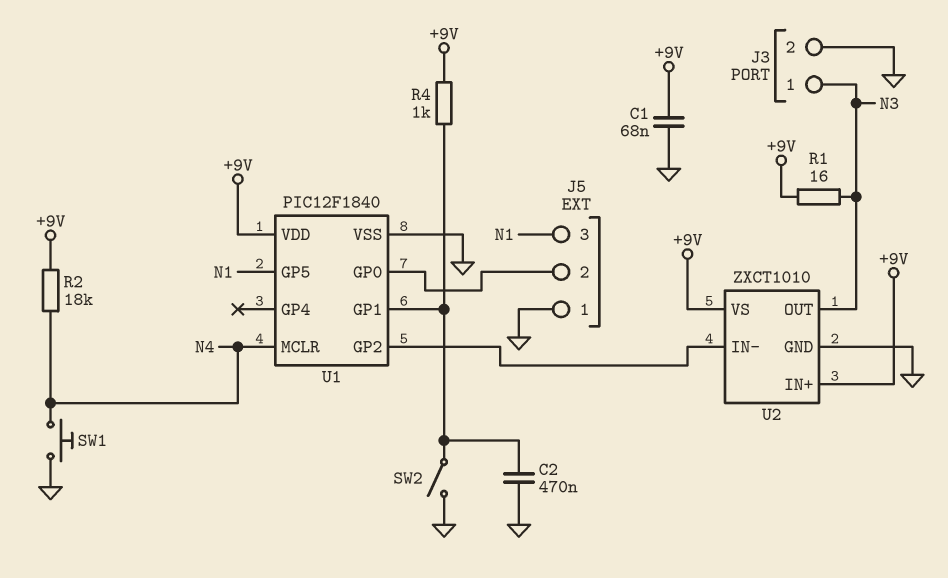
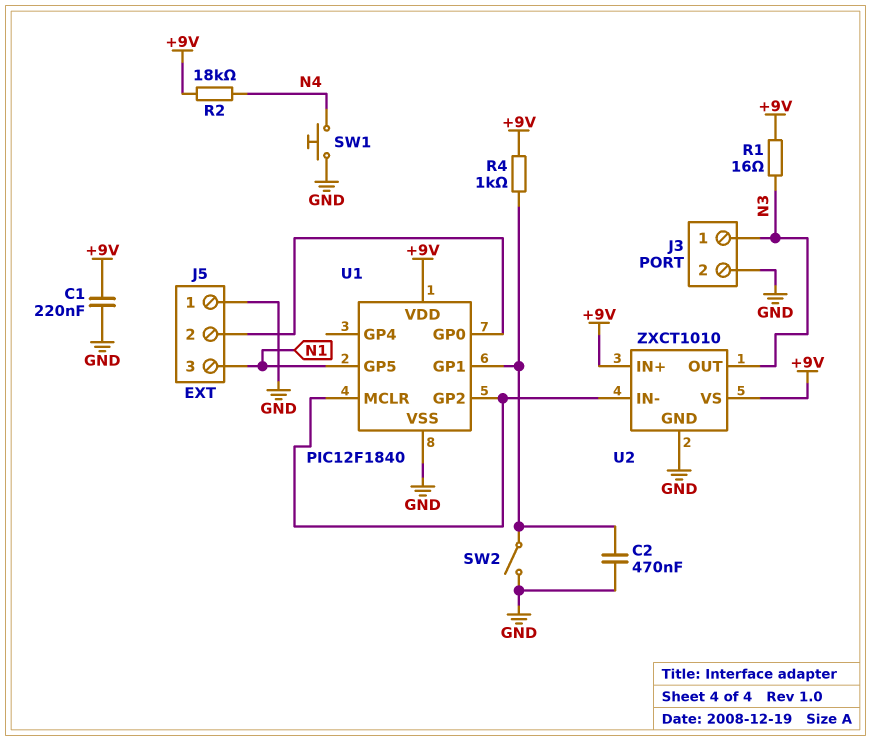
C1: 68nF (+9V, GND) -> 220nF (+9V, GND)
U1 pin MCLR: N4 -> U1/GP2

